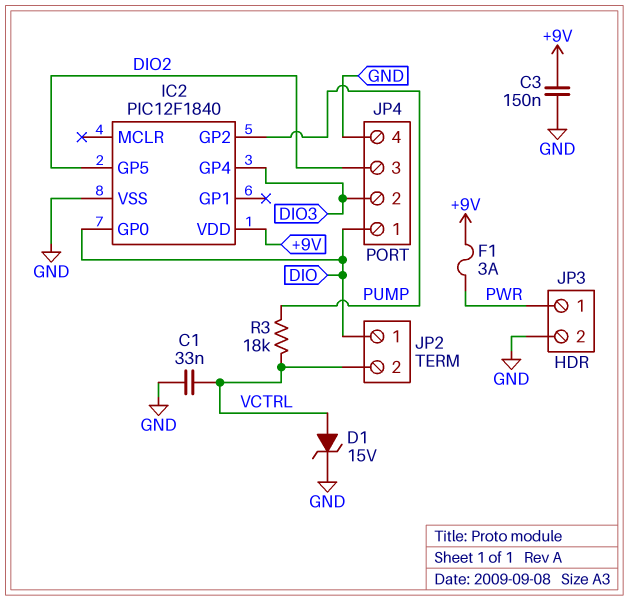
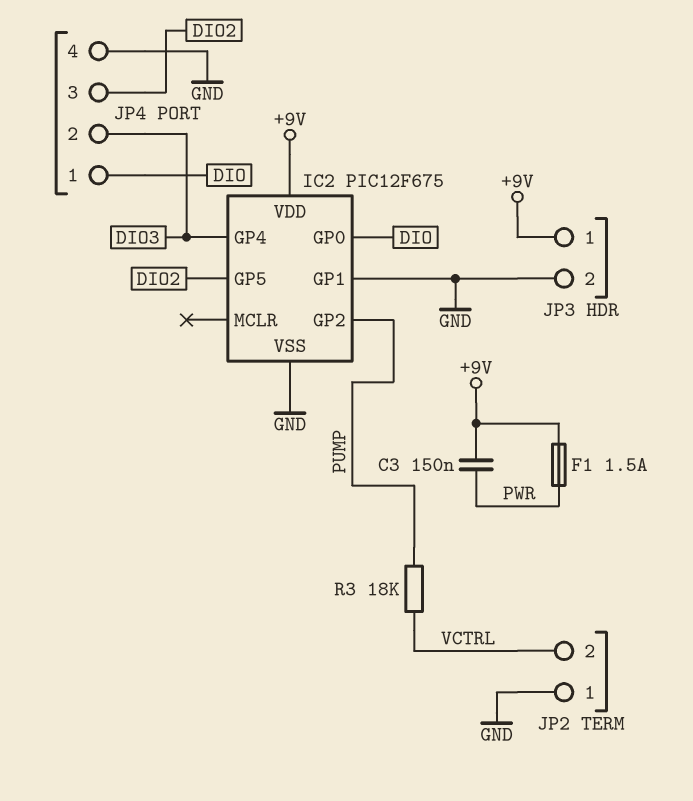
C1: 33nF (GND, VCTRL) -> none
C3: 150nF (+9V, GND) -> 150nF (+9V, PWR)
D1: zener 15V (A VCTRL, K GND) -> none
F1: 3A (+9V, PWR) -> 1.5A (+9V, PWR)
IC2: PIC12F1840 -> PIC12F675
IC2 pin GP1: none -> GND
JP2 pin 1: DIO -> GND
JP3 pin 1: PWR -> +9V

